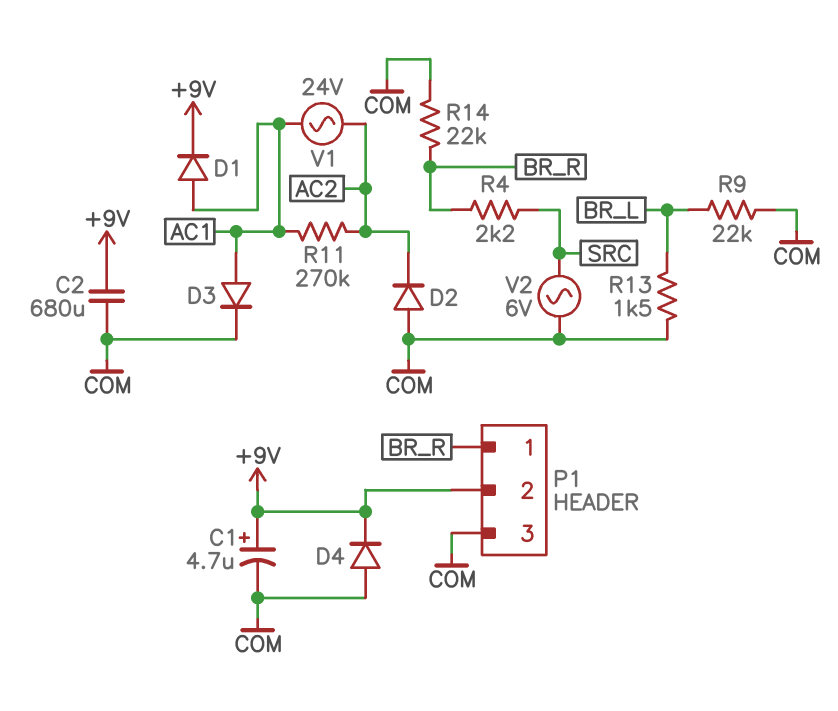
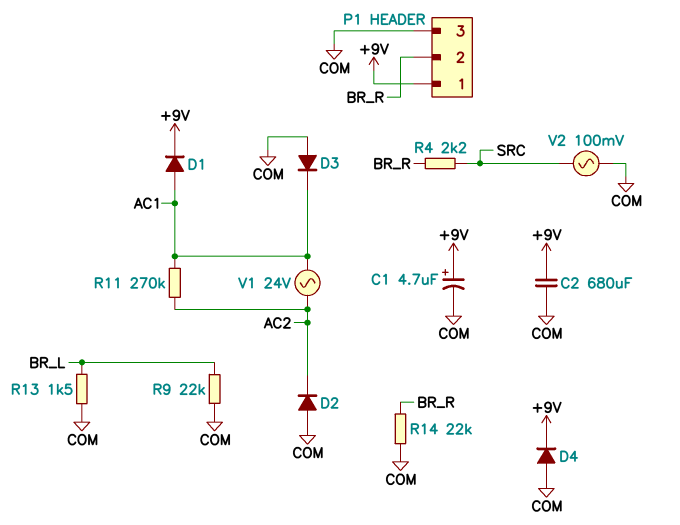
D3: diode (A AC1, K COM) -> diode (A COM, K AC1)
P1 pin 1: BR_R -> +9V
P1 pin 2: +9V -> BR_R
V2: AC 6V (COM, SRC) -> AC 100mV (COM, SRC)

